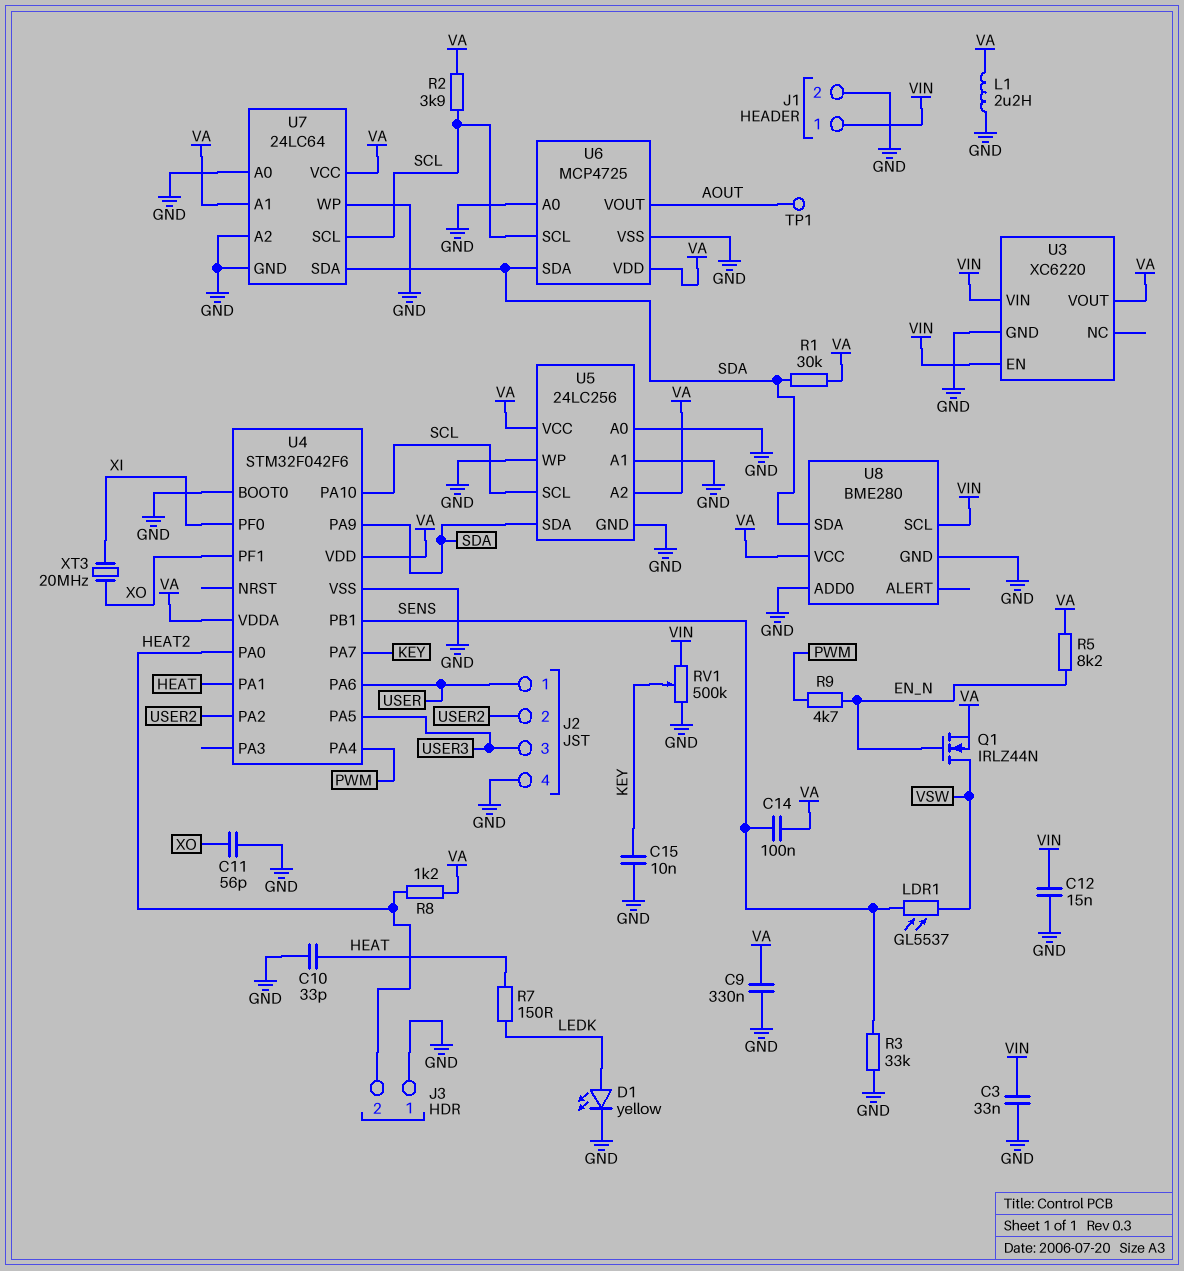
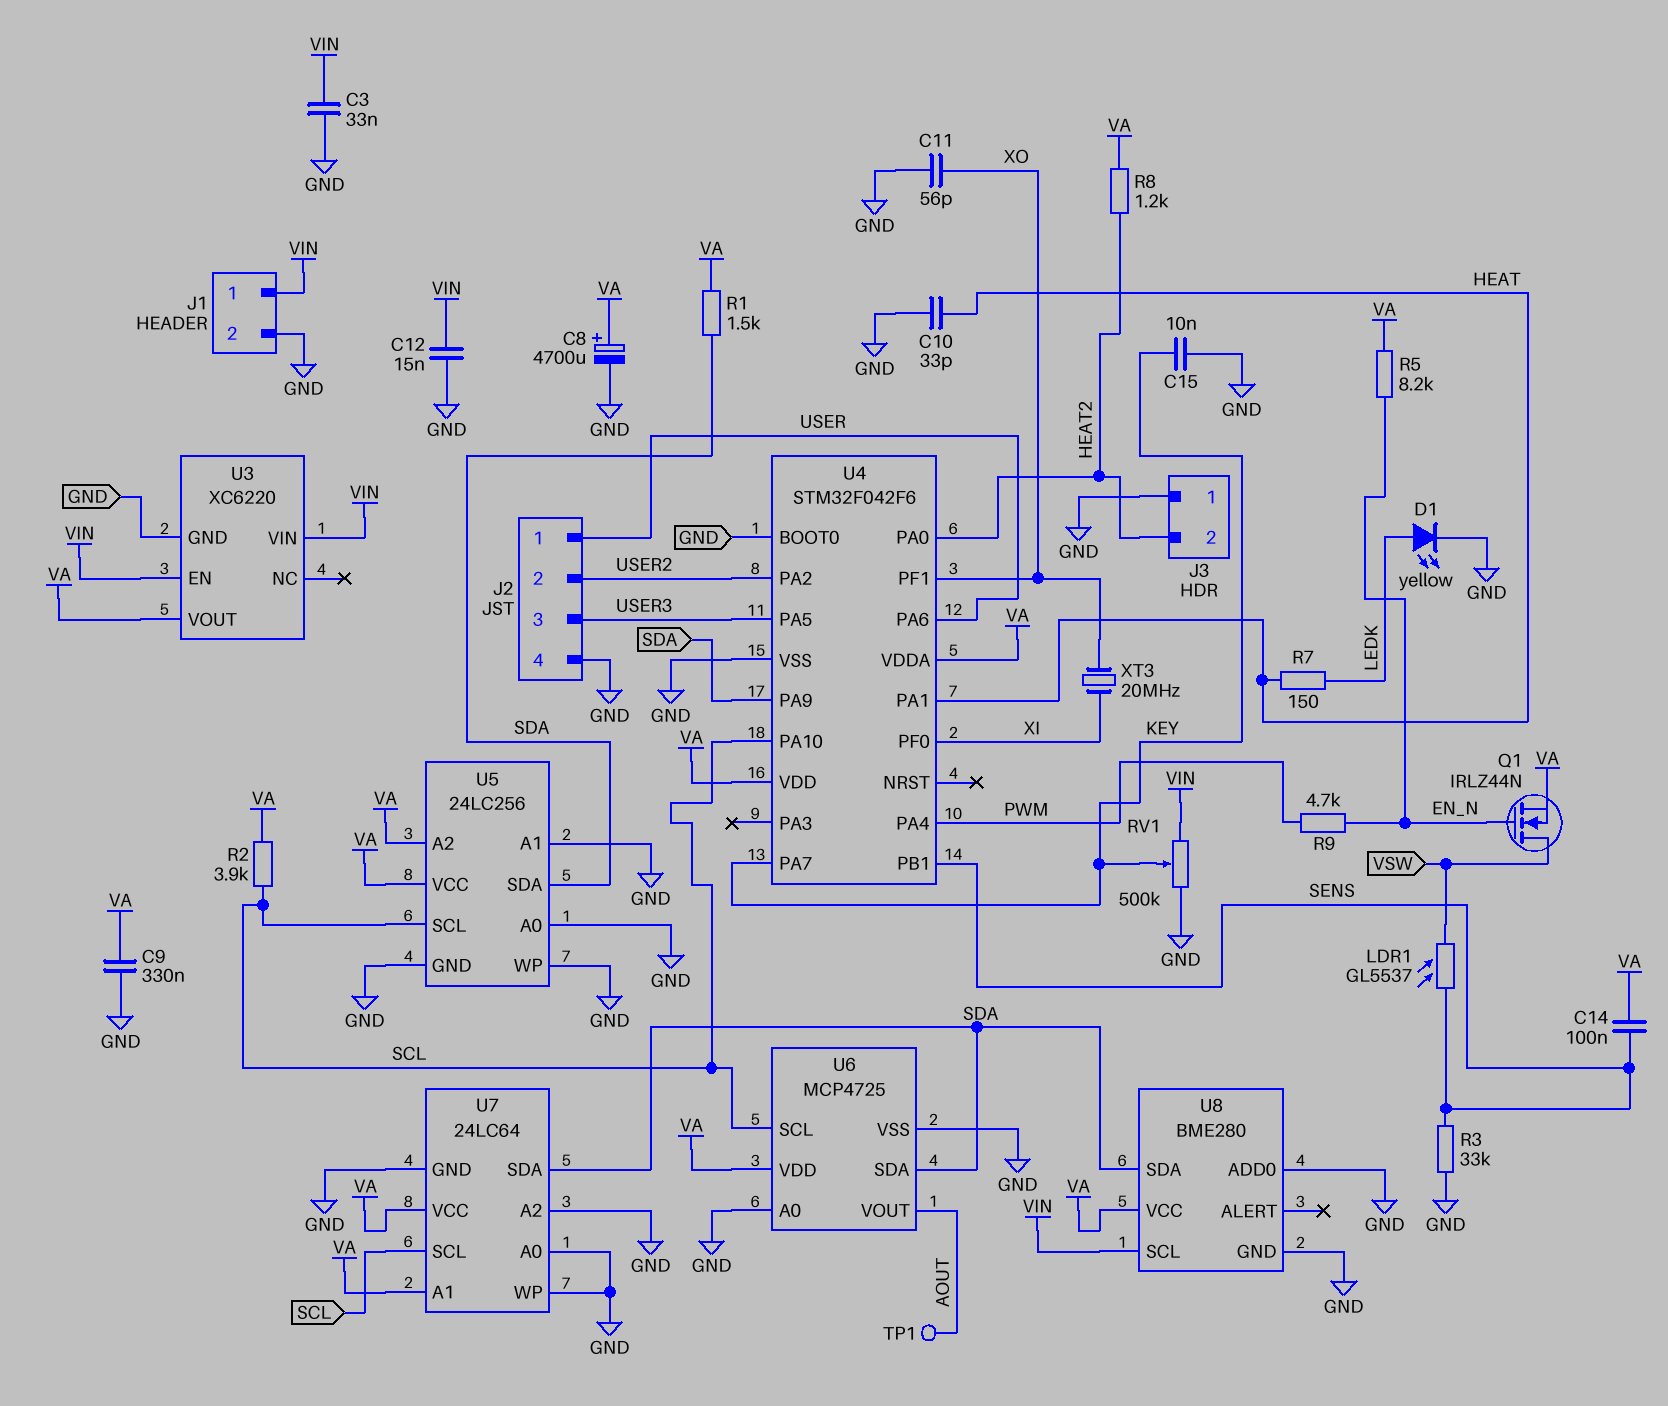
C8: none -> 4700uF (plus VA, minus GND)
L1: 2.2uH (GND, VA) -> none
R1: 30k (SDA, VA) -> 1.5k (SDA, VA)

